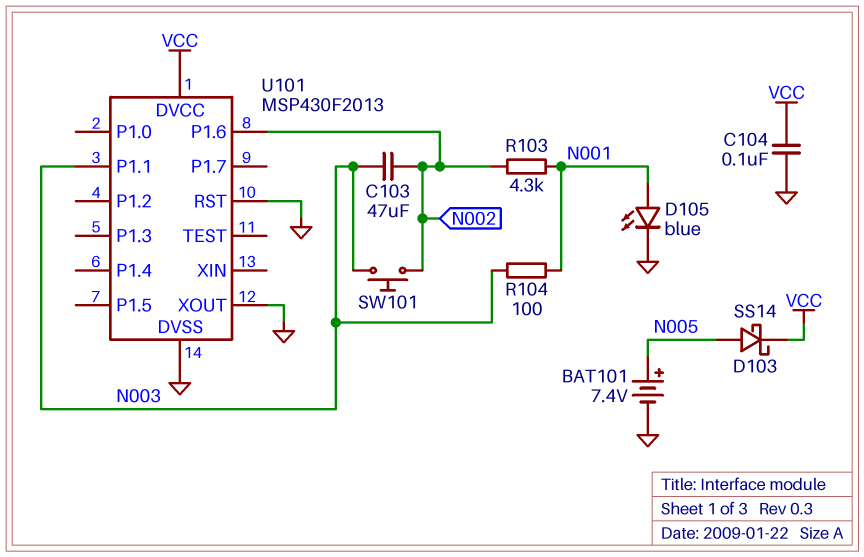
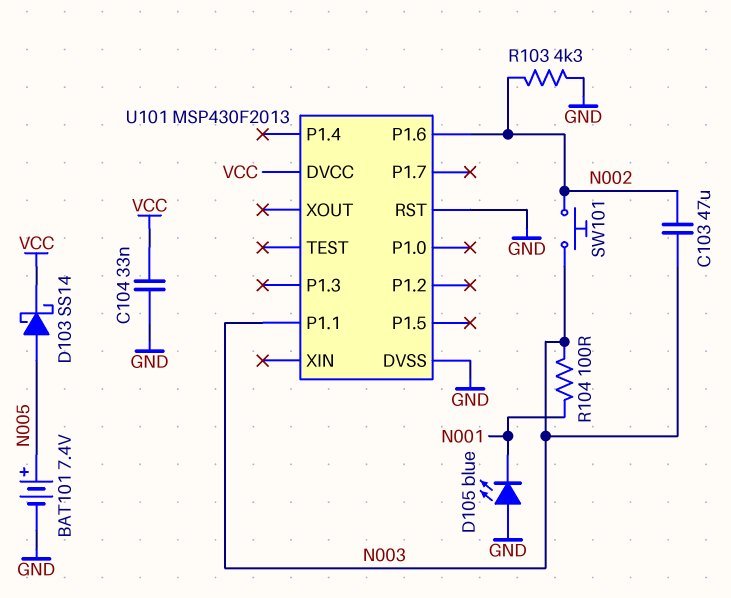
C104: 100nF (GND, VCC) -> 33nF (GND, VCC)
D105: LED blue (A N001, K GND) -> LED blue (A GND, K N001)
R103: 4.3k (N001, N002) -> 4.3k (GND, N002)
U101 pin XOUT: GND -> none

